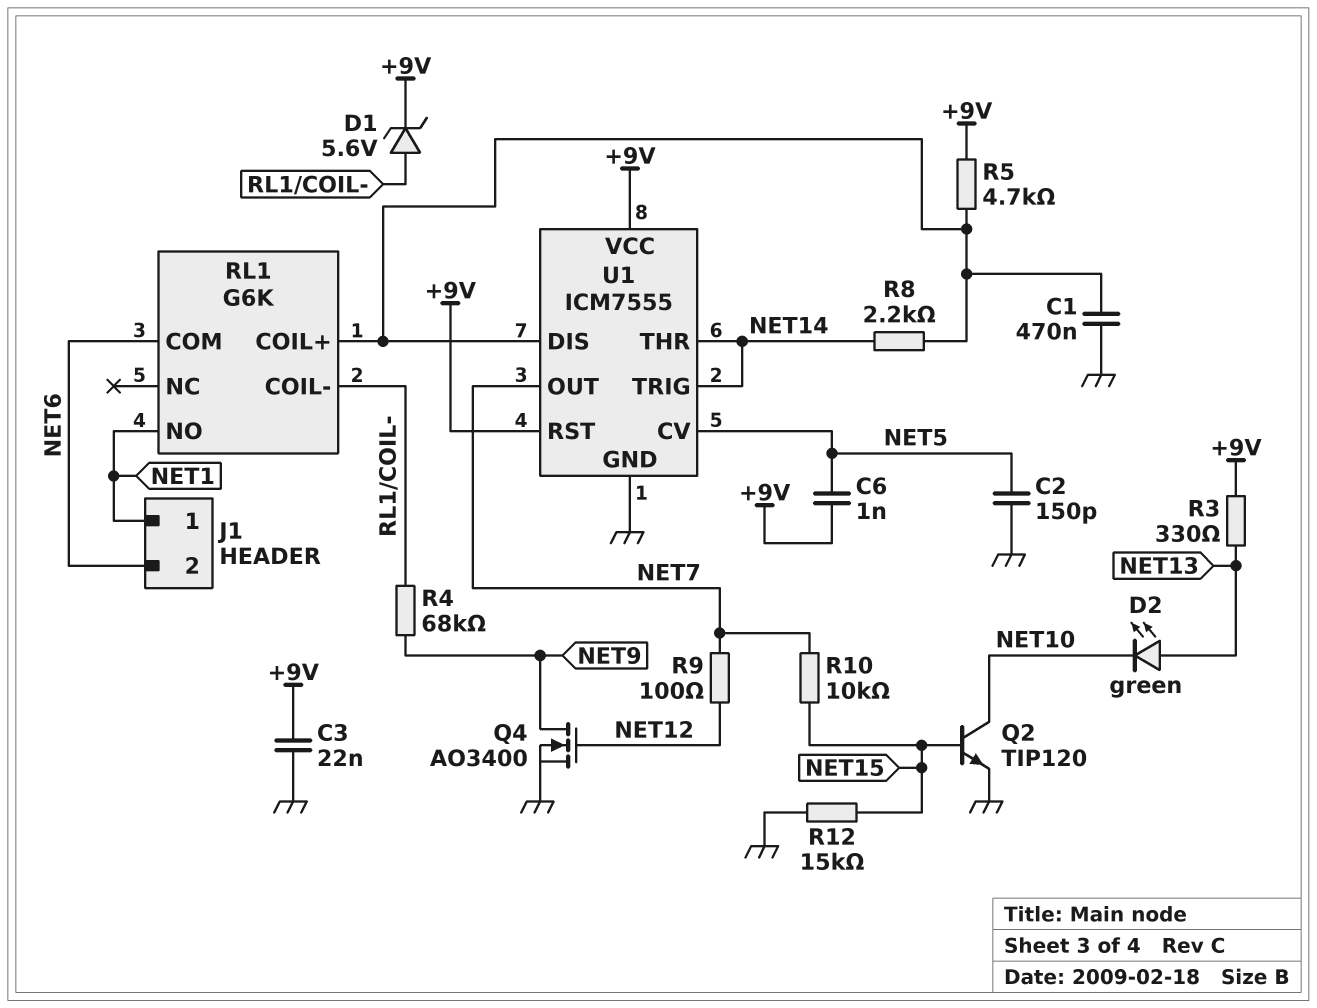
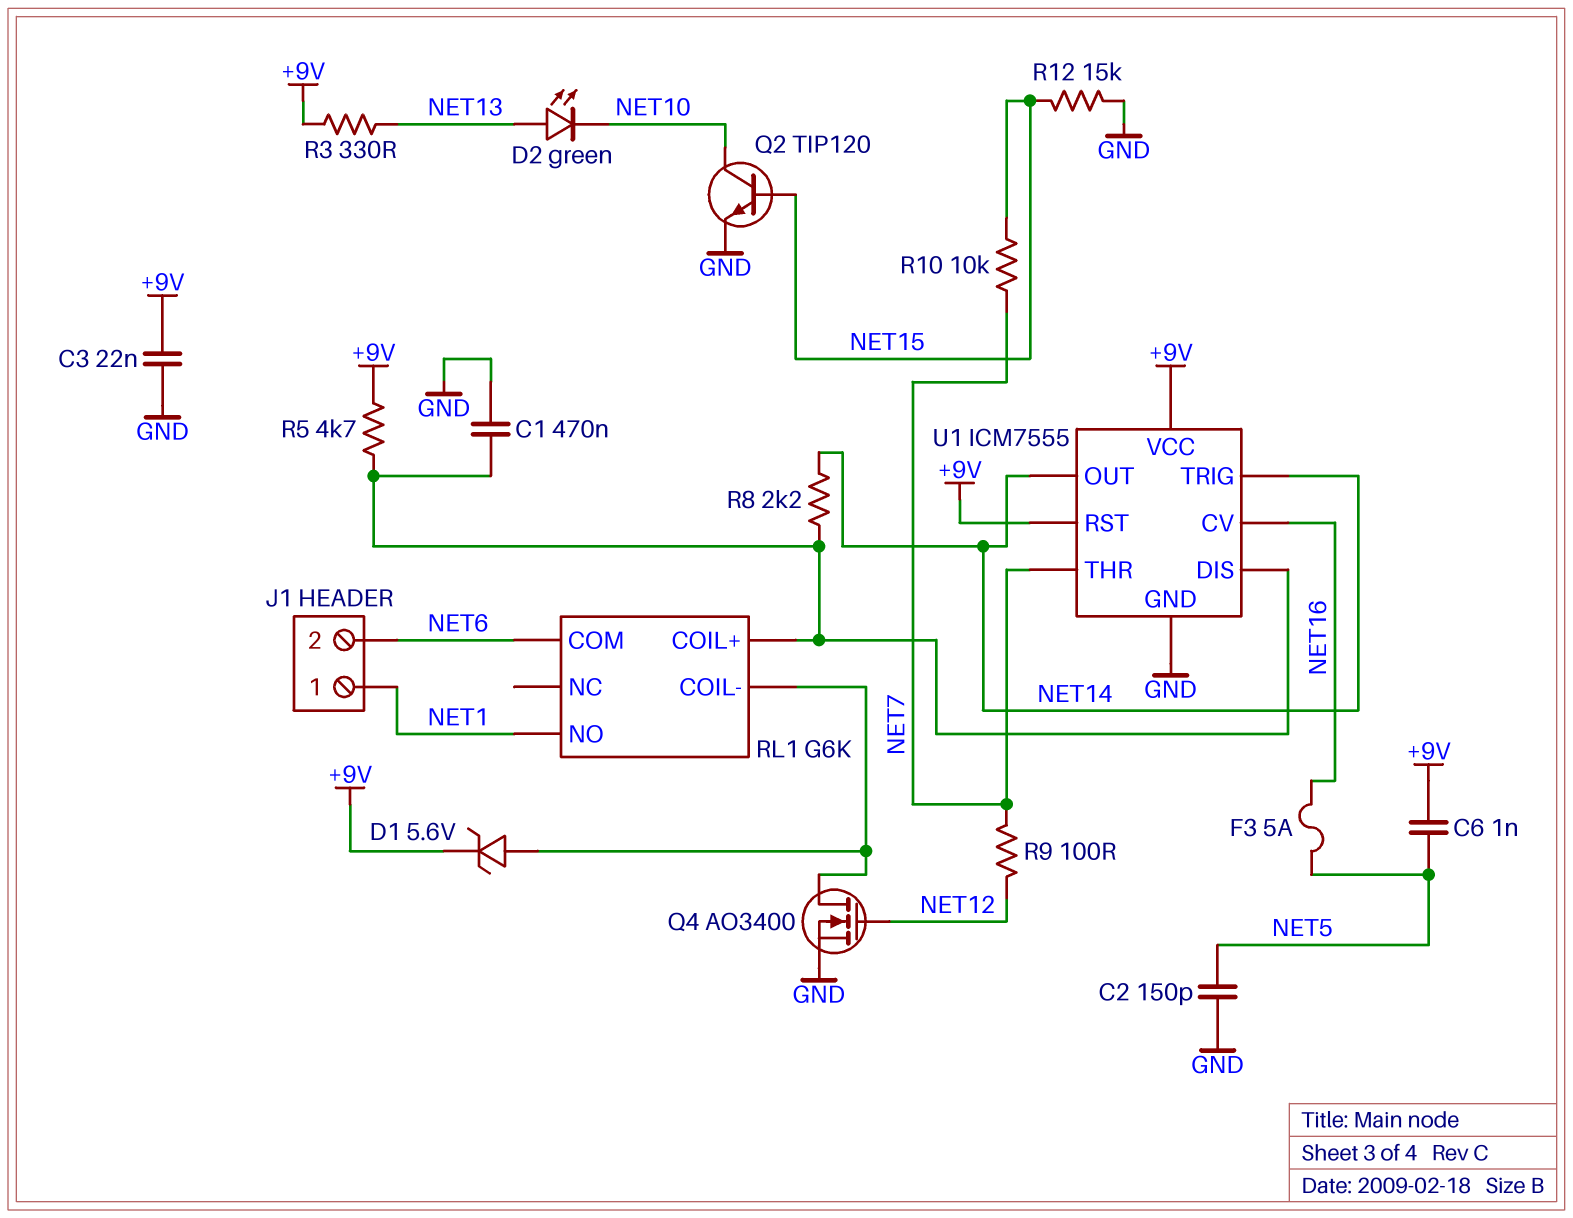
F3: none -> 5A (NET5, NET16)
Q4: NMOS AO3400 (G NET12, D NET9, S GND) -> NMOS AO3400 (G NET12, D RL1/COIL-, S GND)
R4: 68k (NET9, RL1/COIL-) -> none
U1 pin CV: NET5 -> NET16
U1 pin OUT: NET7 -> NET14
U1 pin THR: NET14 -> NET7

